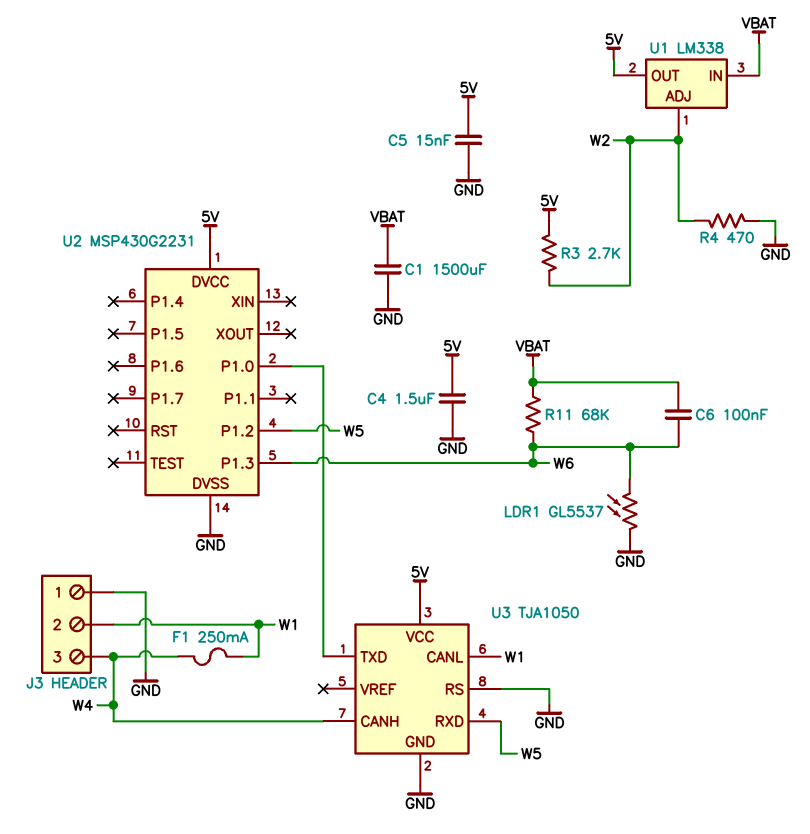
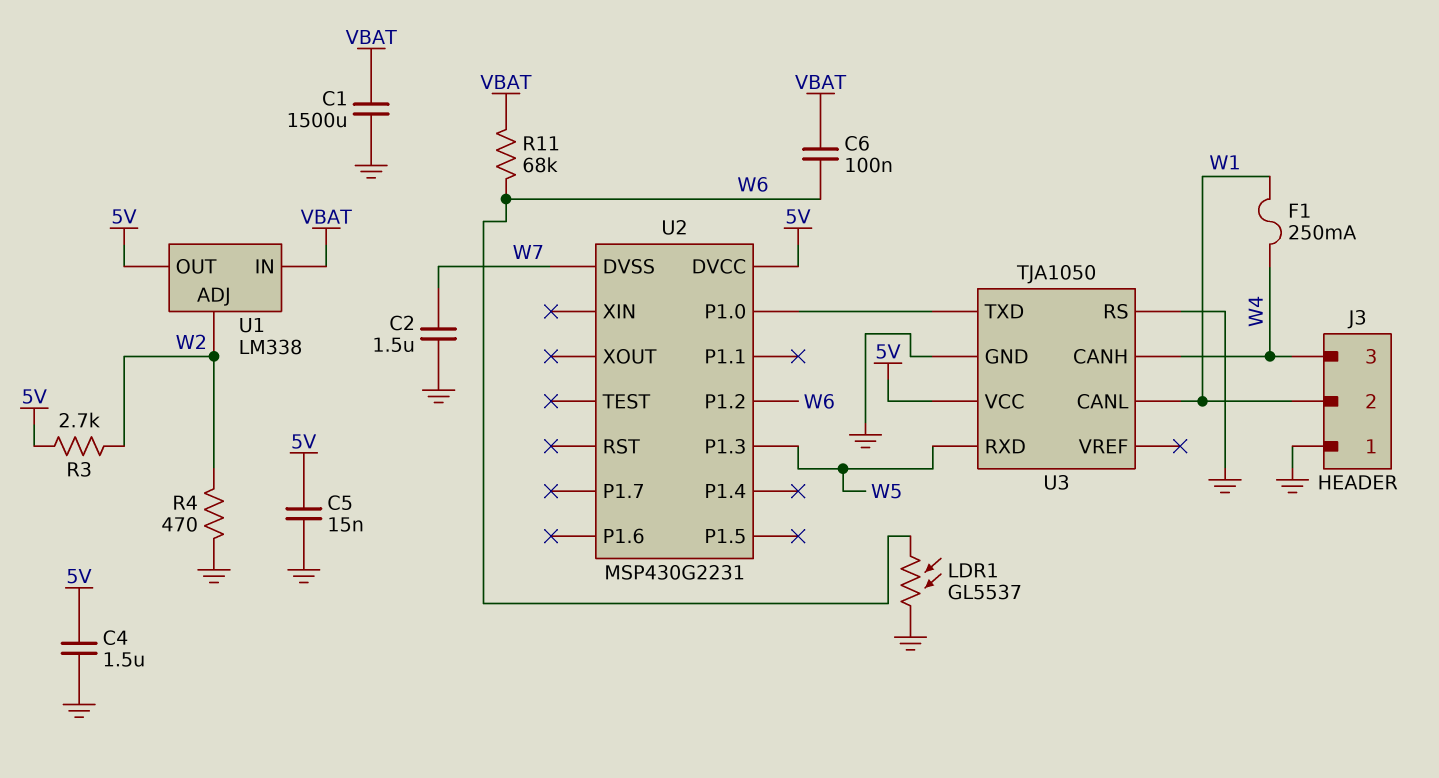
C2: none -> 1.5uF (GND, W7)
U2 pin DVSS: GND -> W7
U2 pin P1.2: W5 -> W6
U2 pin P1.3: W6 -> W5

